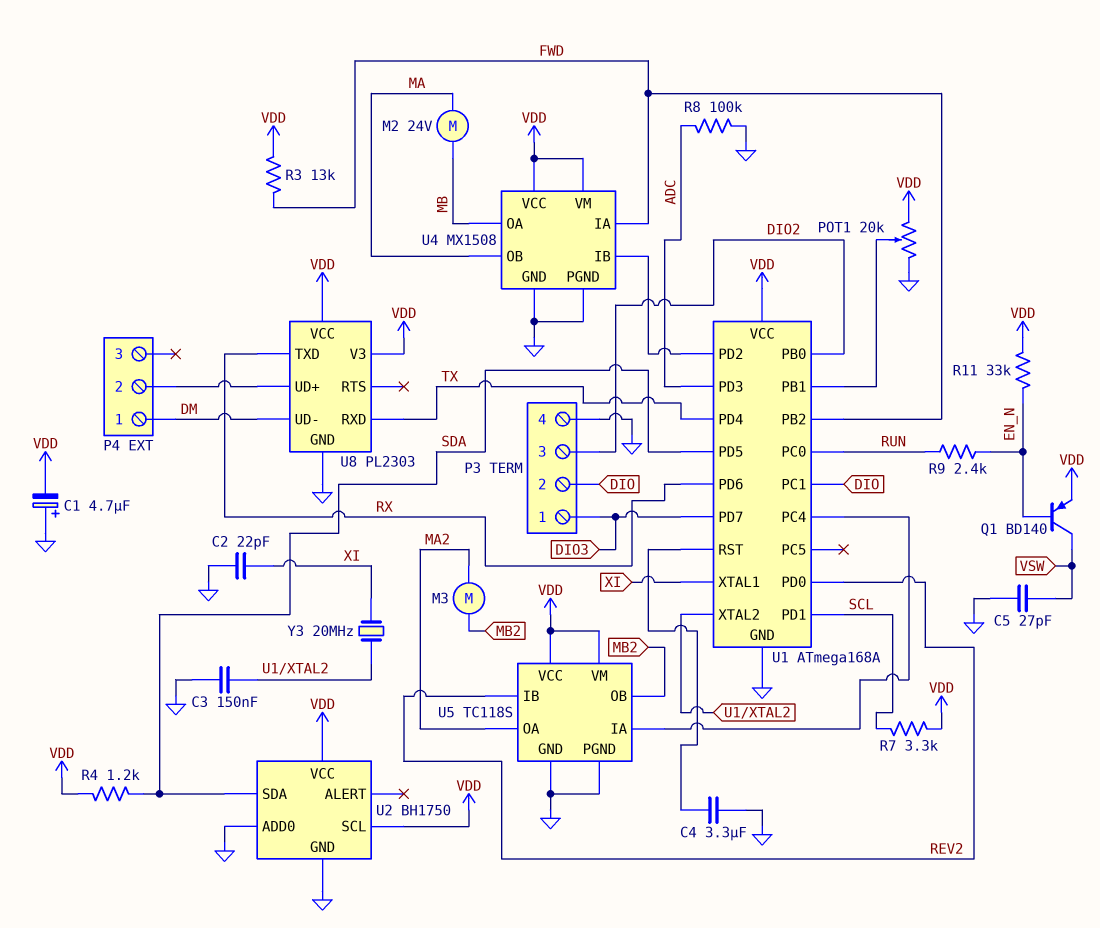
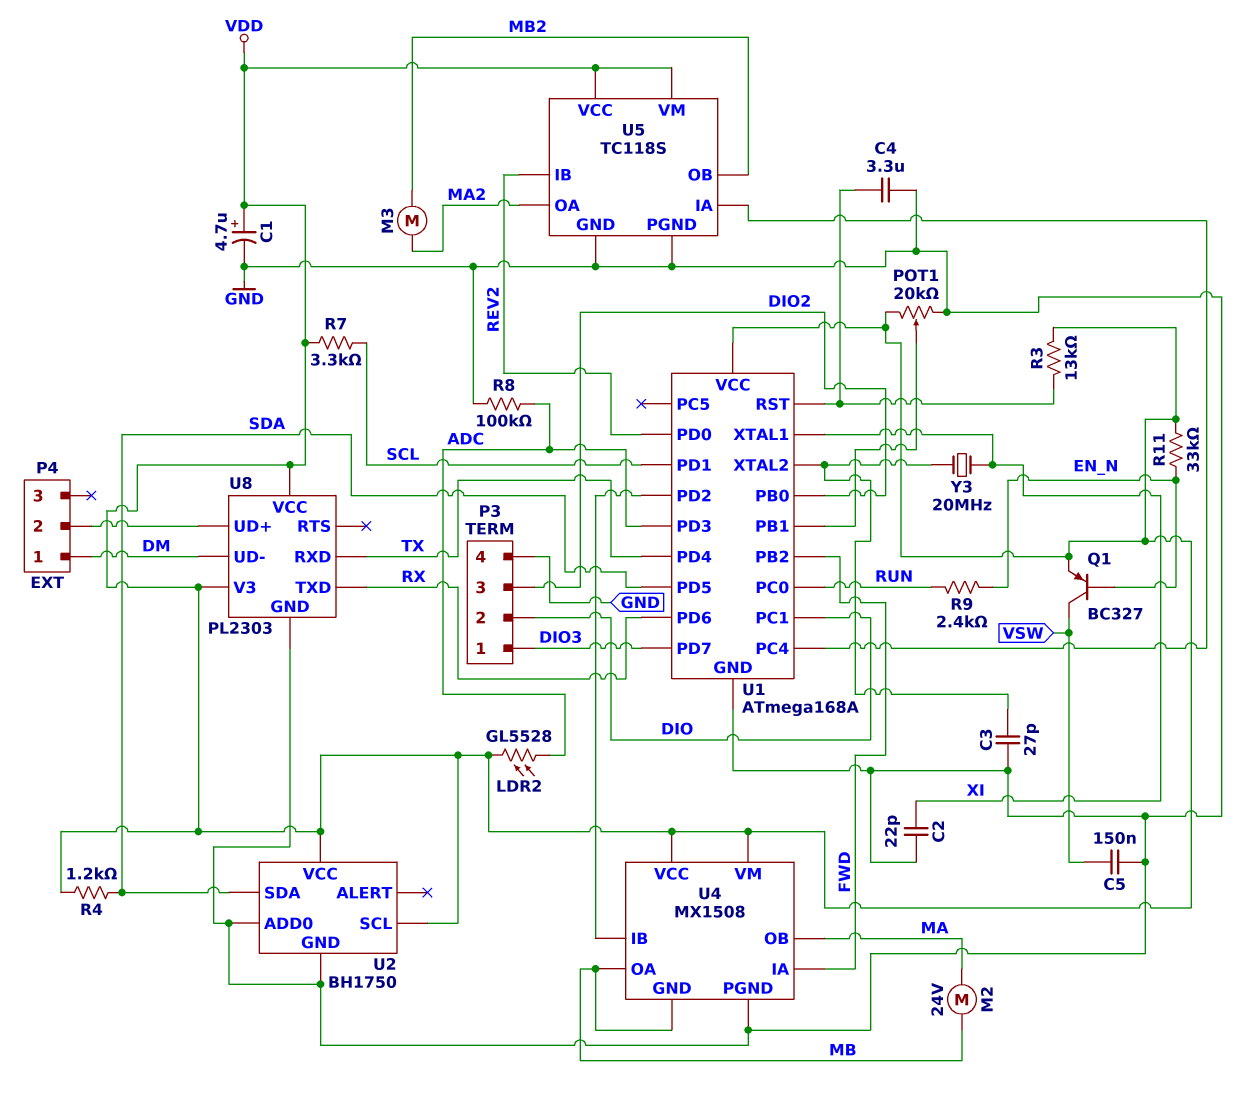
C1: 4.7uF (plus GND, minus VDD) -> 4.7uF (plus VDD, minus GND)
C3: 150nF (GND, U1/XTAL2) -> 27pF (GND, U1/XTAL2)
C5: 27pF (GND, VSW) -> 150nF (GND, VSW)
LDR2: none -> GL5528 (ADC, VDD)
Q1: PNP BD140 (B EN_N, C VSW, E VDD) -> PNP BC327 (B EN_N, C VSW, E VDD)
R3: 13k (FWD, VDD) -> 13k (U1/RST, VDD)
U4 pin GND: GND -> MB

